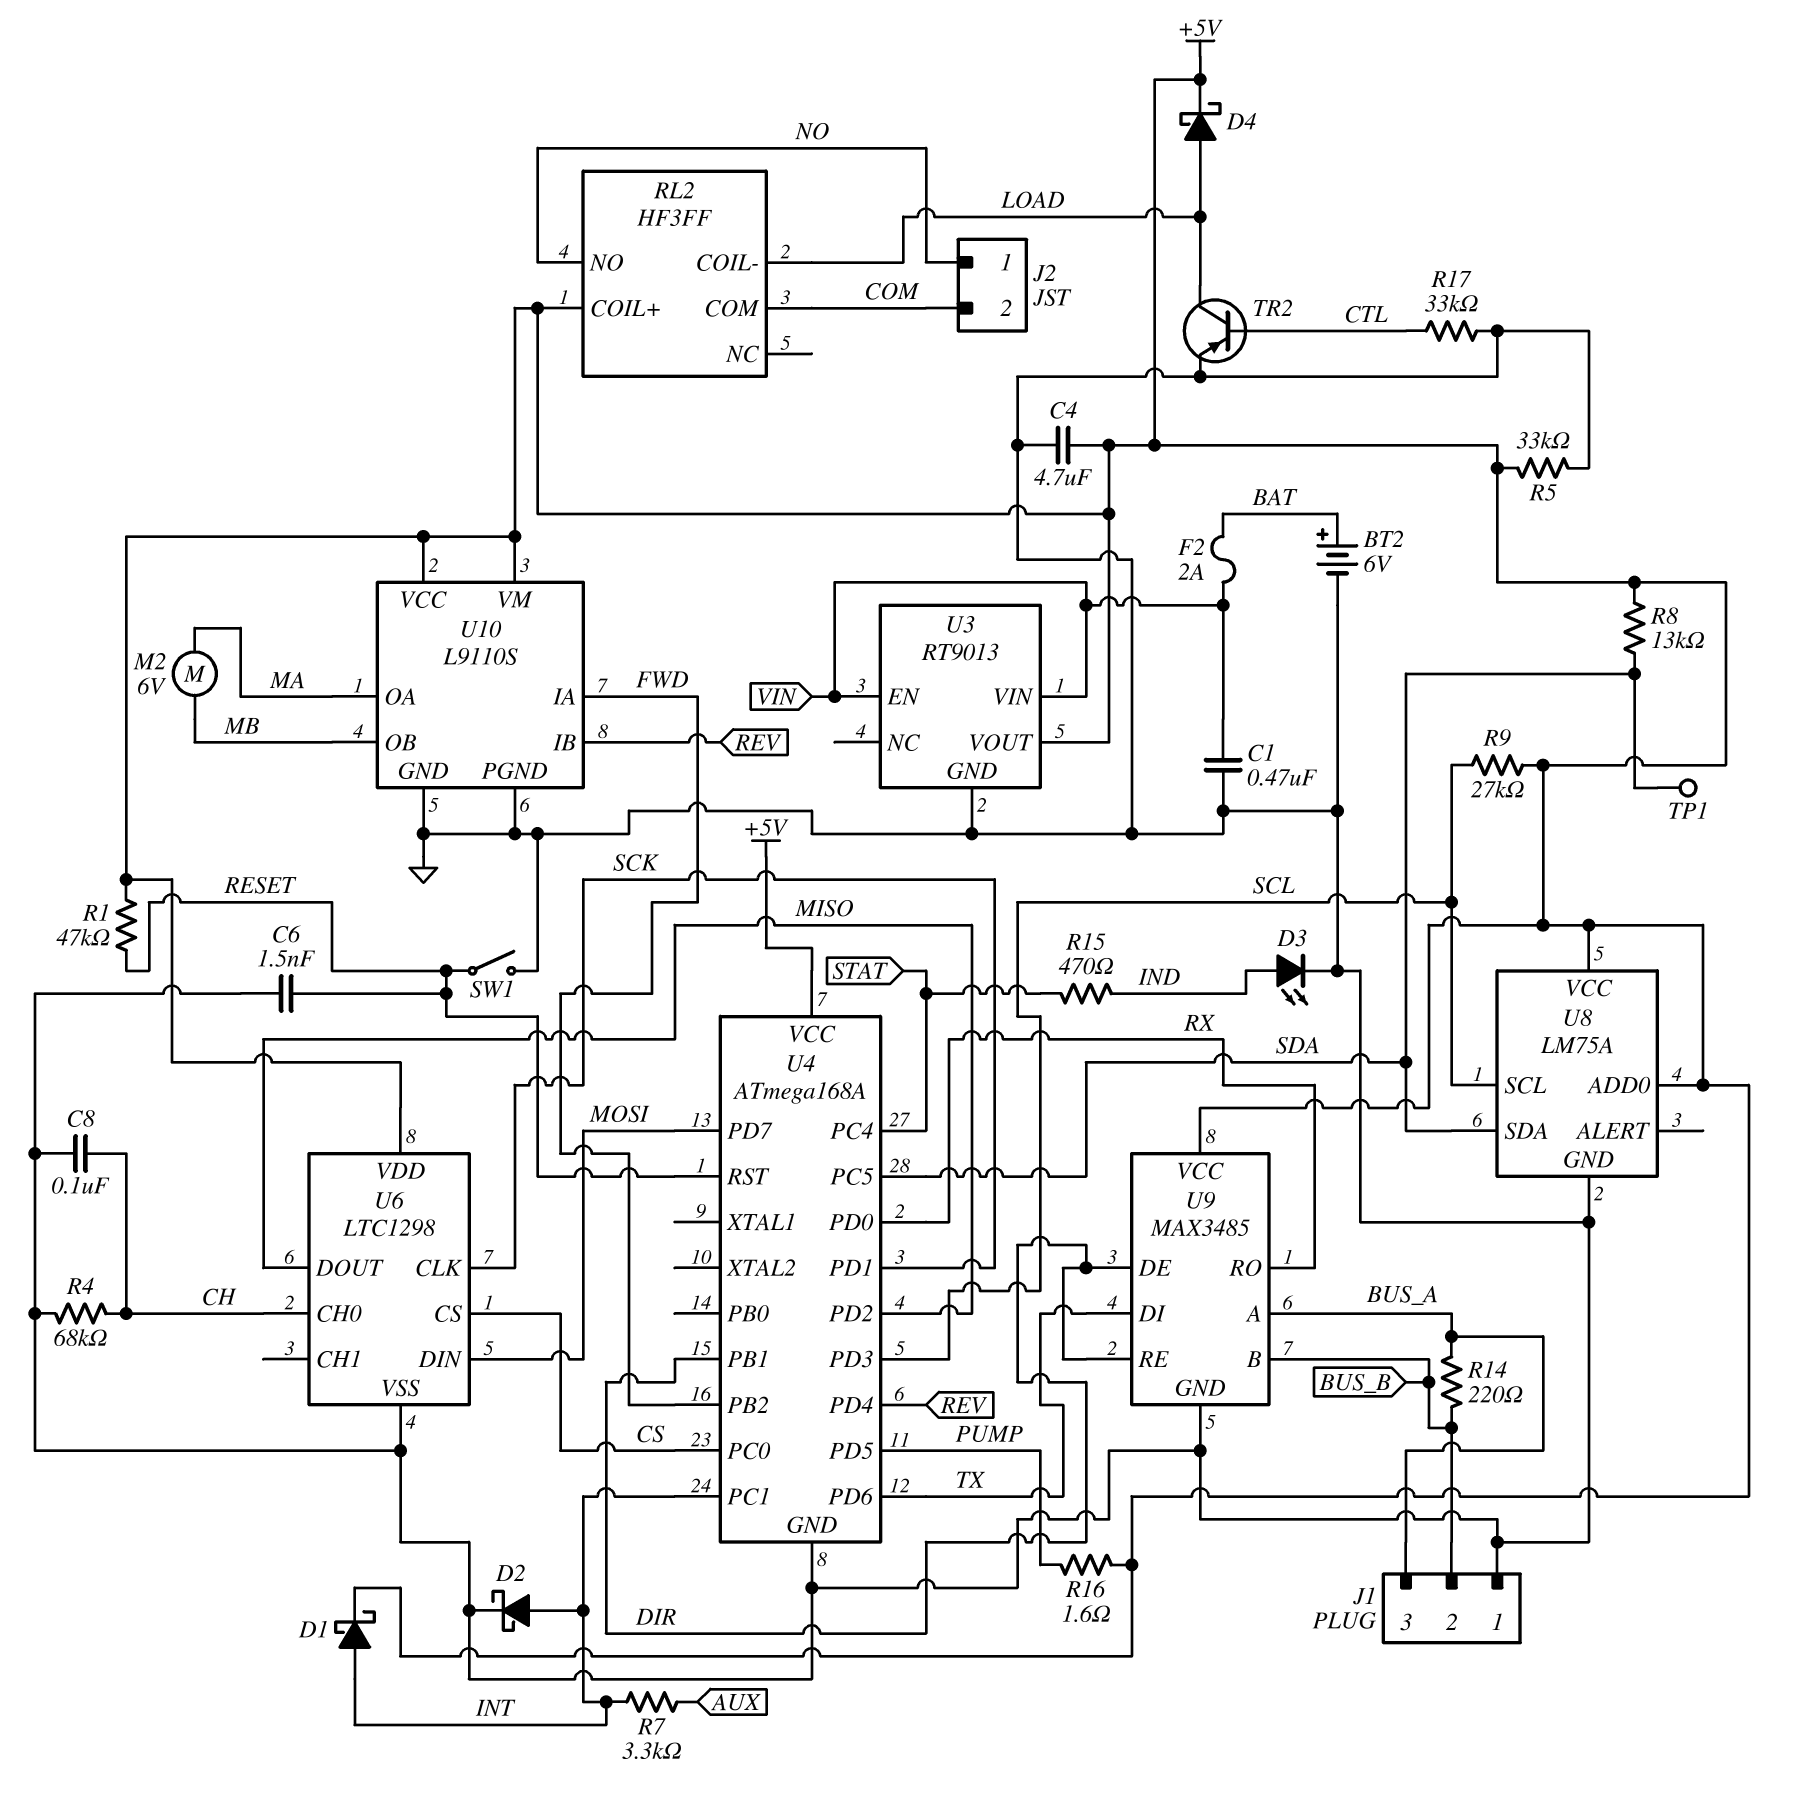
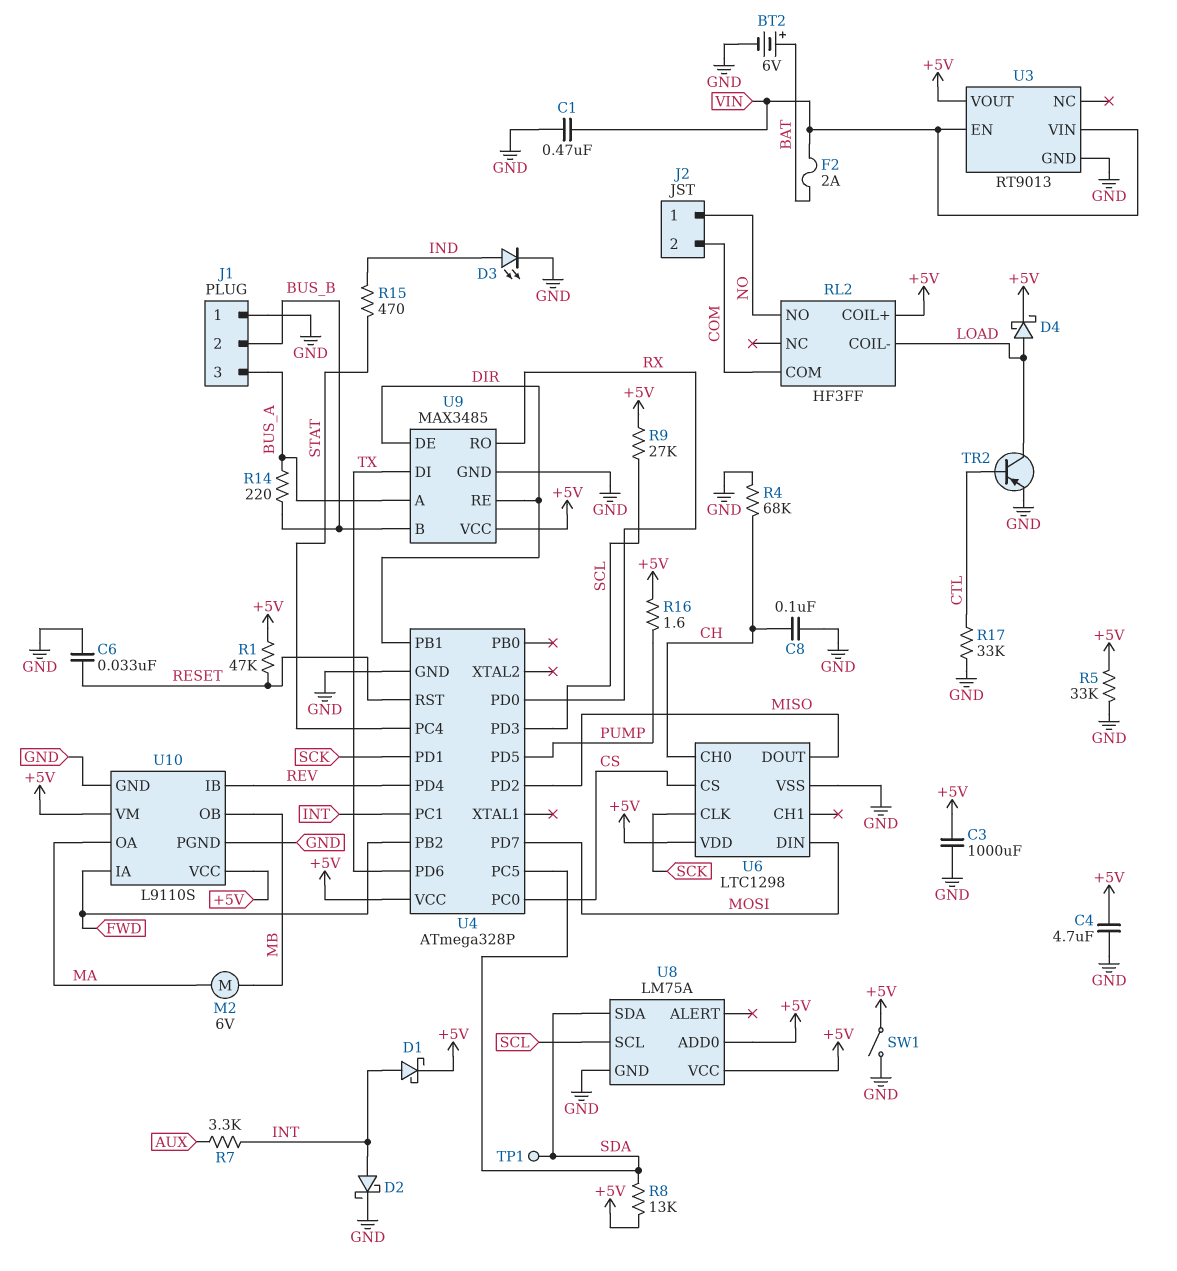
C3: none -> 1000uF (+5V, GND)
C6: 1.5nF (GND, RESET) -> 33nF (GND, RESET)
SW1: switch (GND, RESET) -> switch (+5V, GND)
U4: ATmega168A -> ATmega328P

